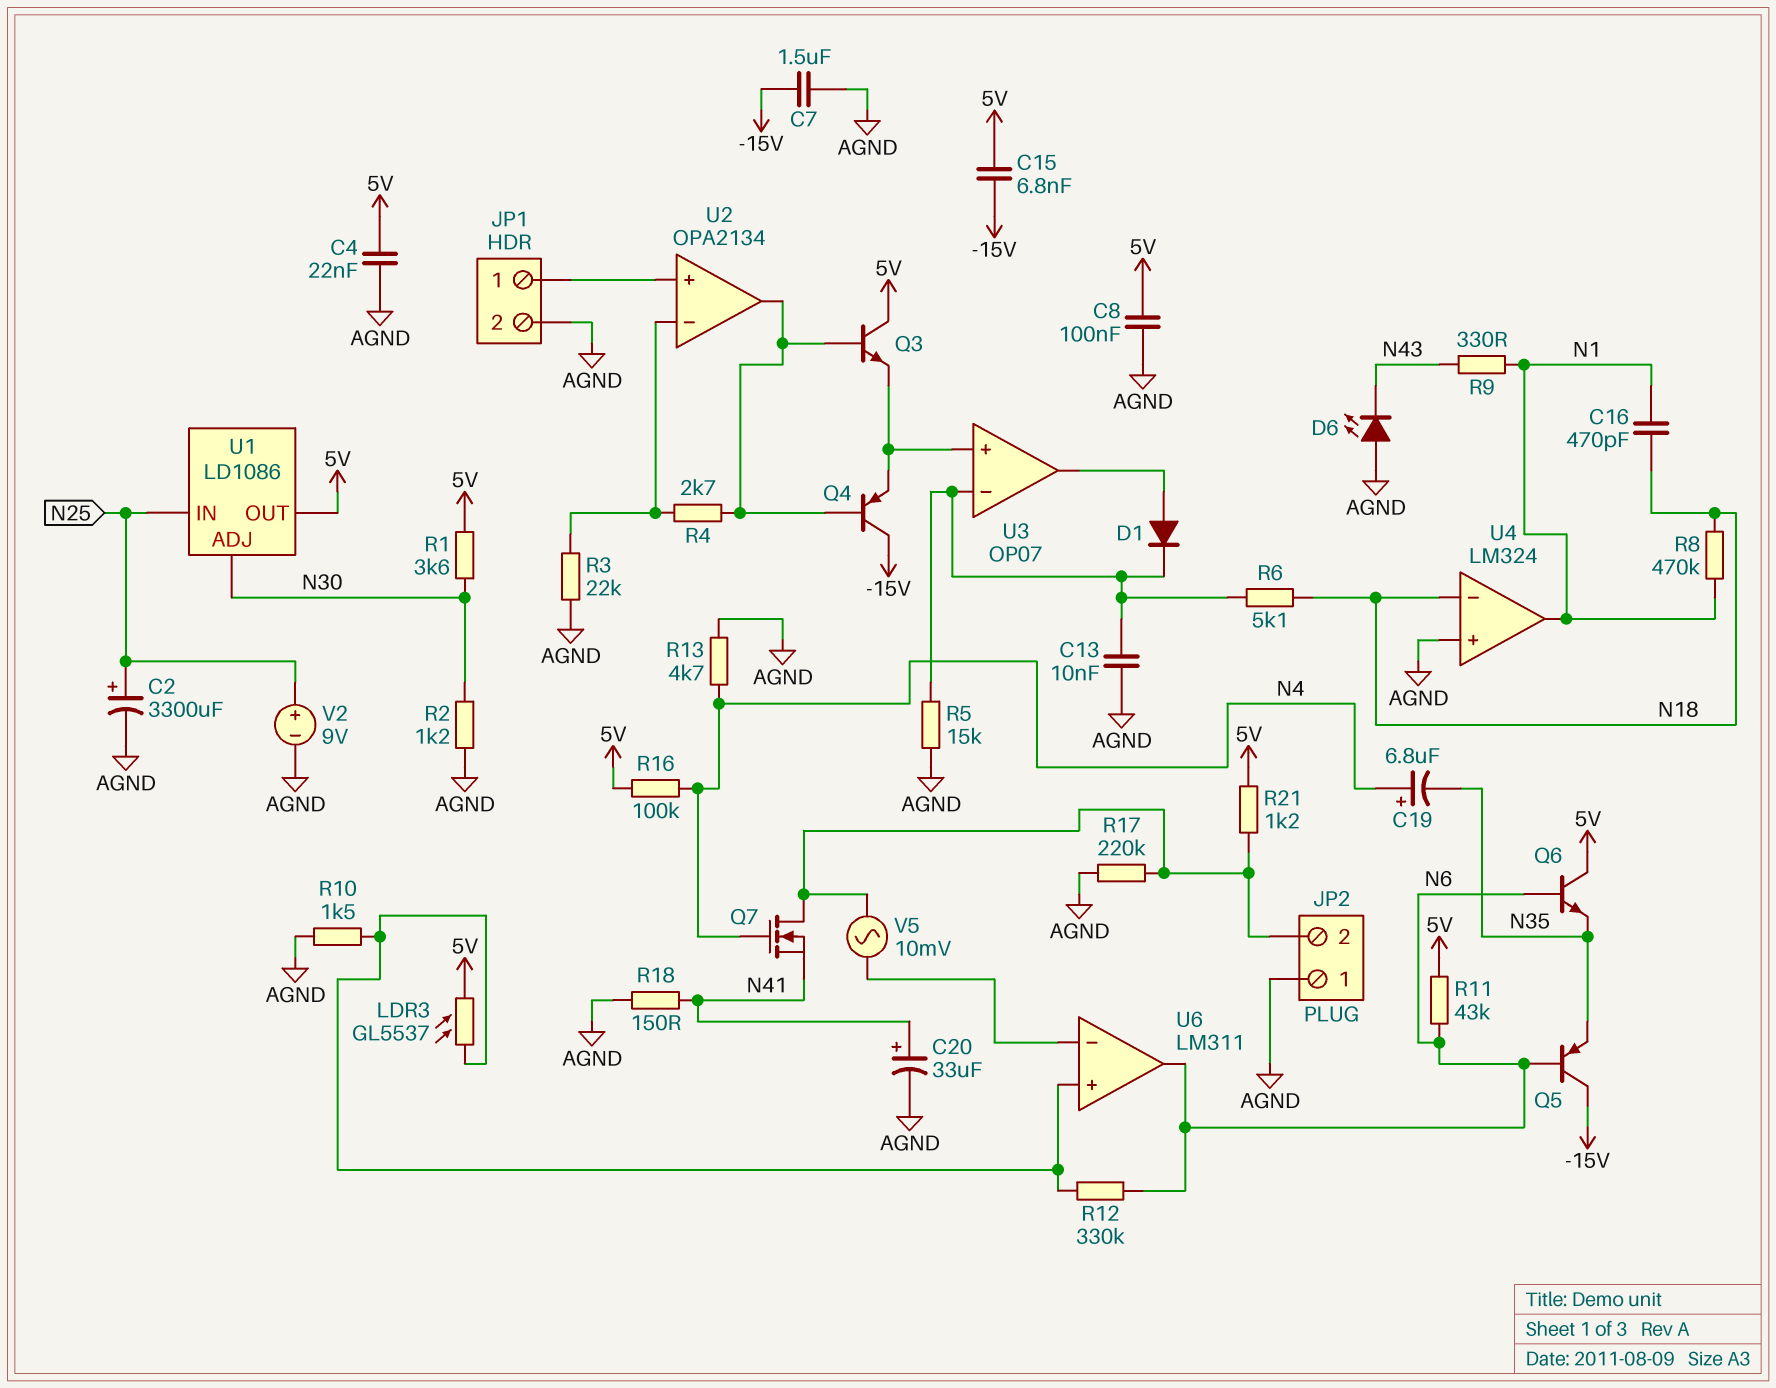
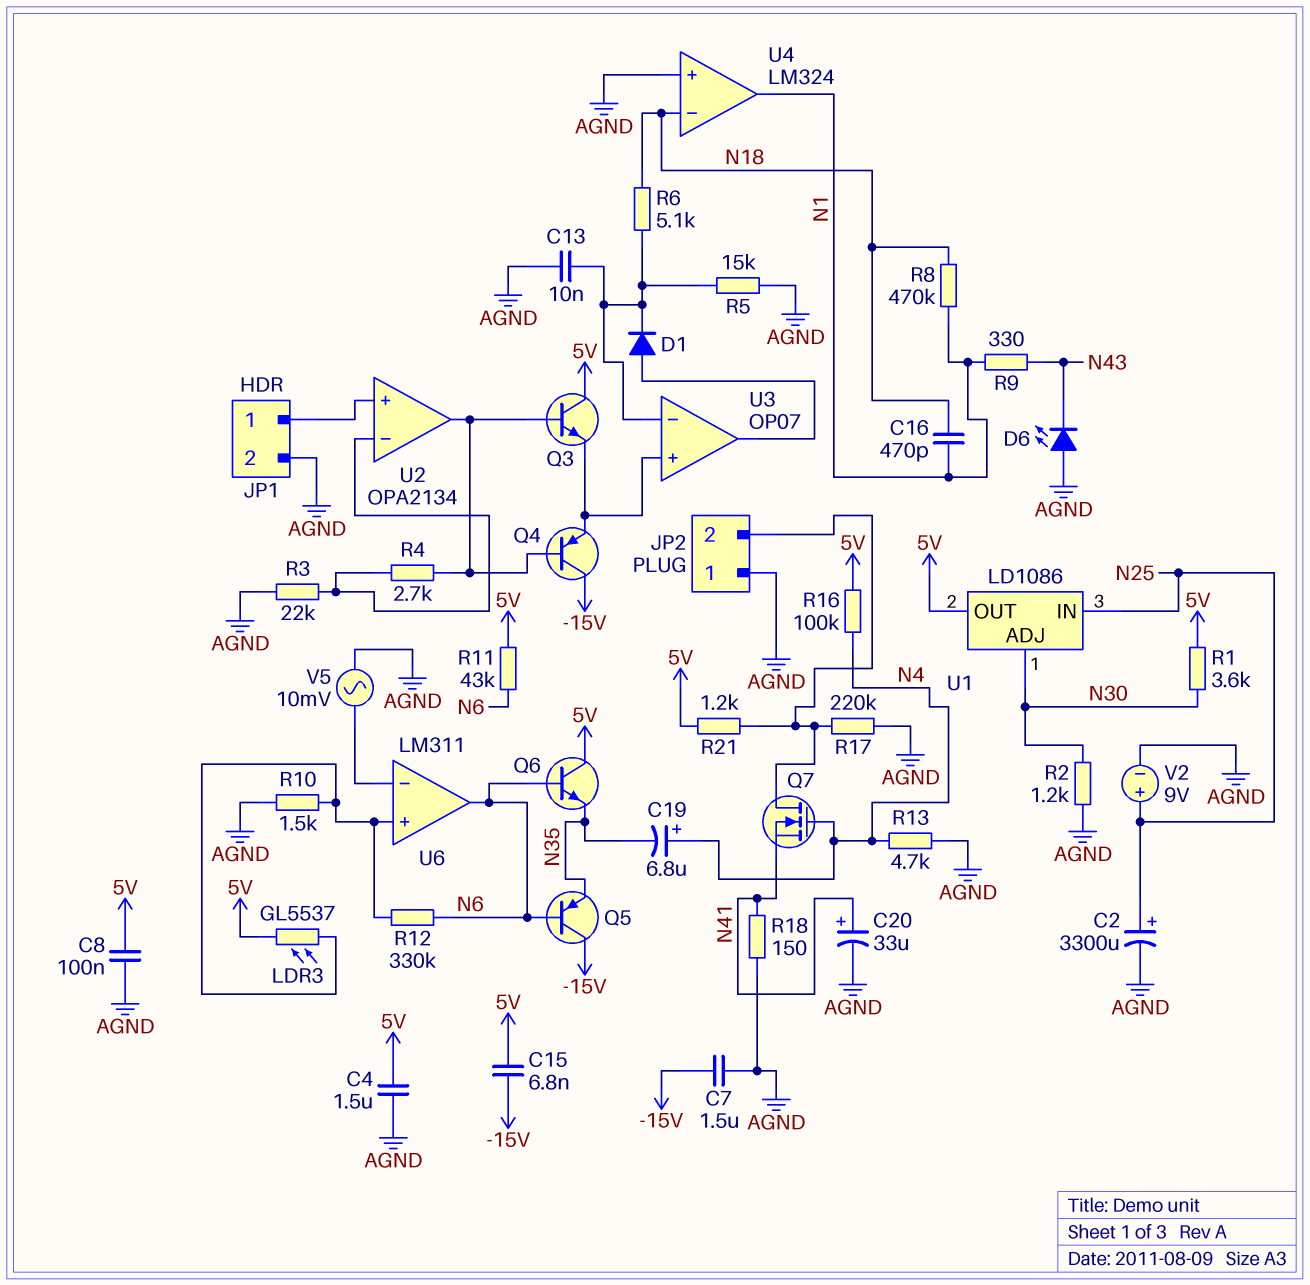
C4: 22nF (5V, AGND) -> 1.5uF (5V, AGND)
V5: AC 10mV (JP2/2, U6/in-) -> AC 10mV (AGND, U6/in-)

